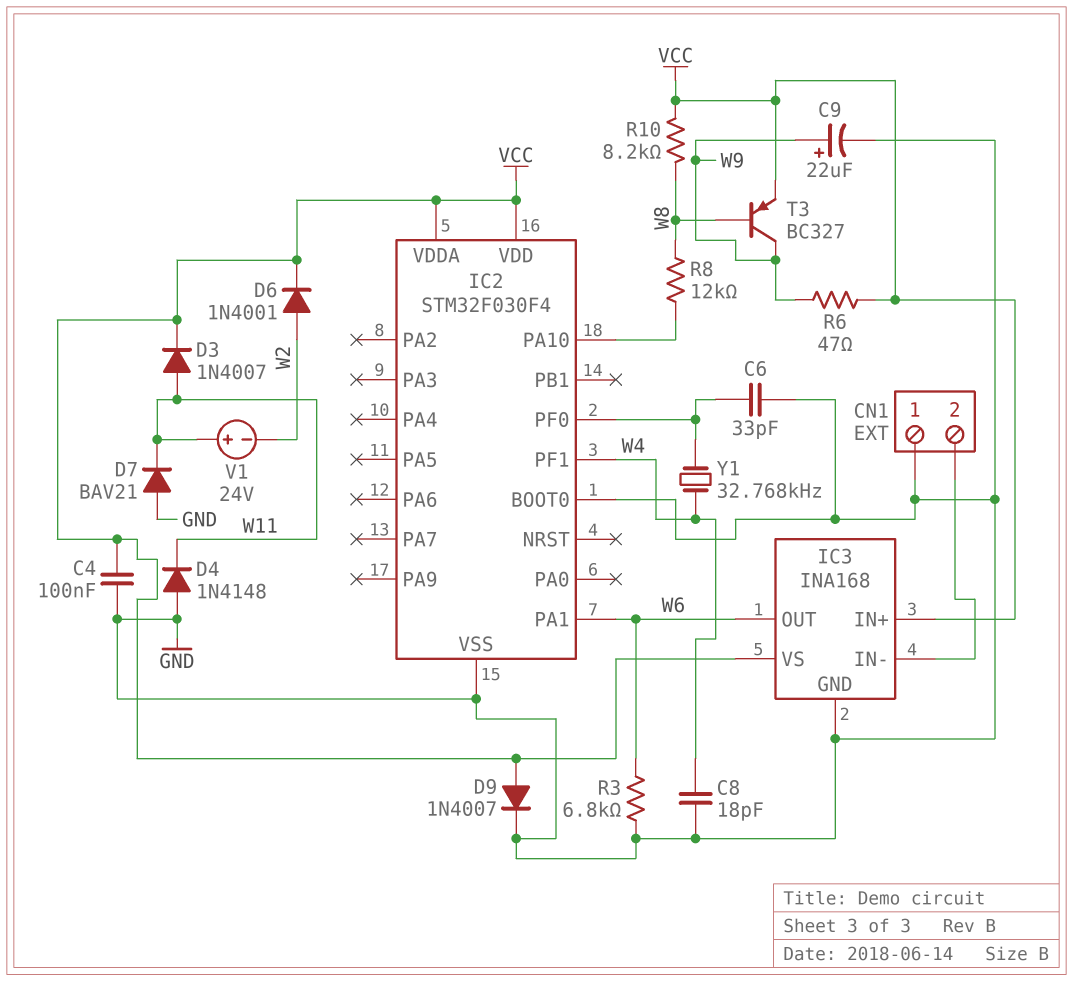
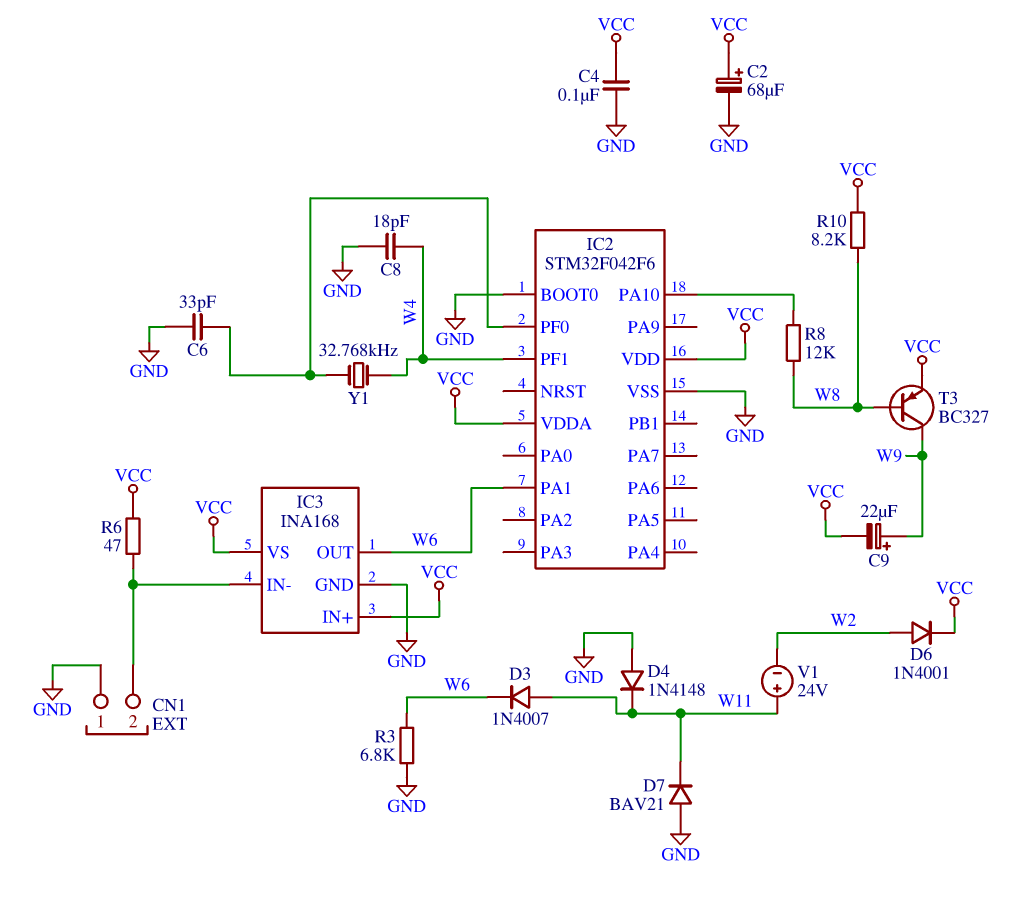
C2: none -> 68uF (plus VCC, minus GND)
C9: 22uF (plus W9, minus GND) -> 22uF (plus W9, minus VCC)
D3: diode 1N4007 (A W11, K VCC) -> diode 1N4007 (A W11, K W6)
D9: diode 1N4007 (A VCC, K GND) -> none
IC2: STM32F030F4 -> STM32F042F6
R6: 47 (VCC, W9) -> 47 (CN1/2, VCC)

